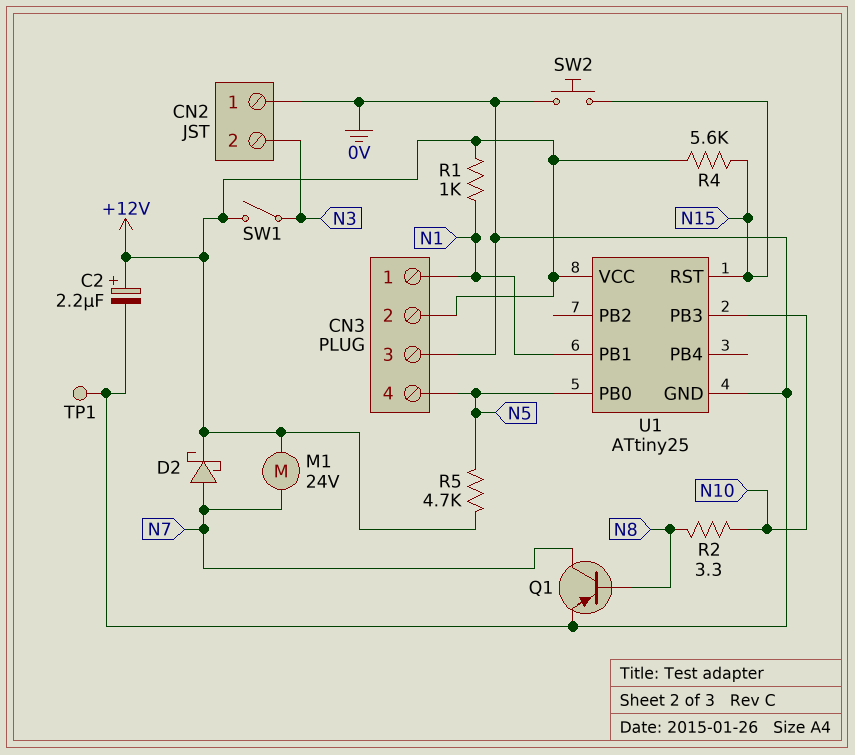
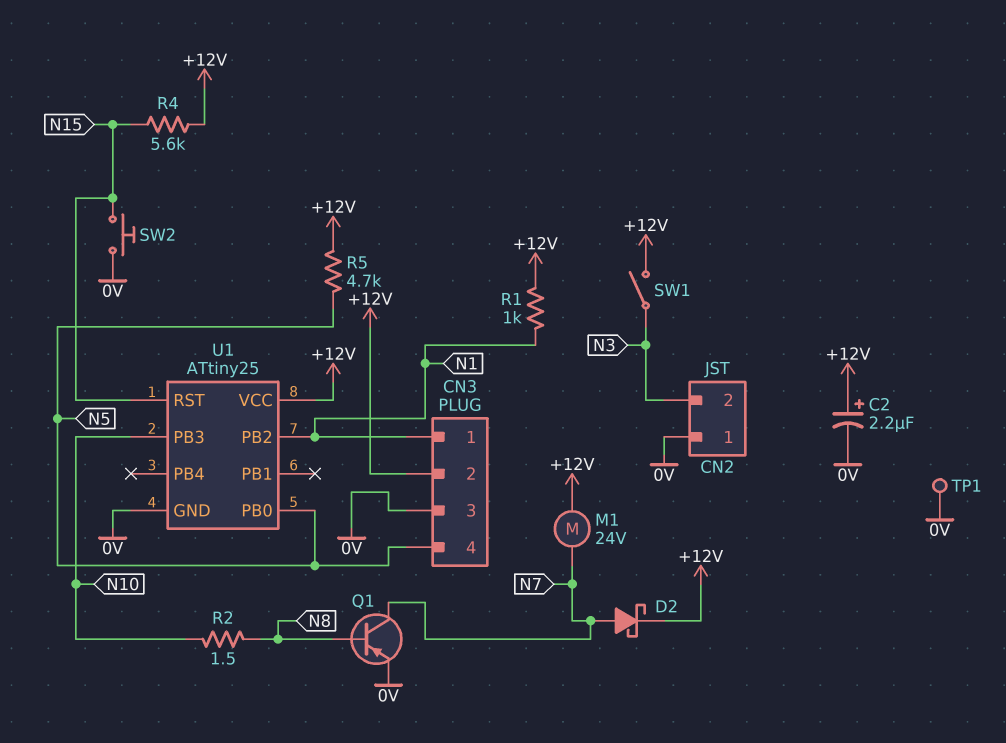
R2: 3.3 (N8, N10) -> 1.5 (N8, N10)
U1 pin PB1: N1 -> none
U1 pin PB2: none -> N1

